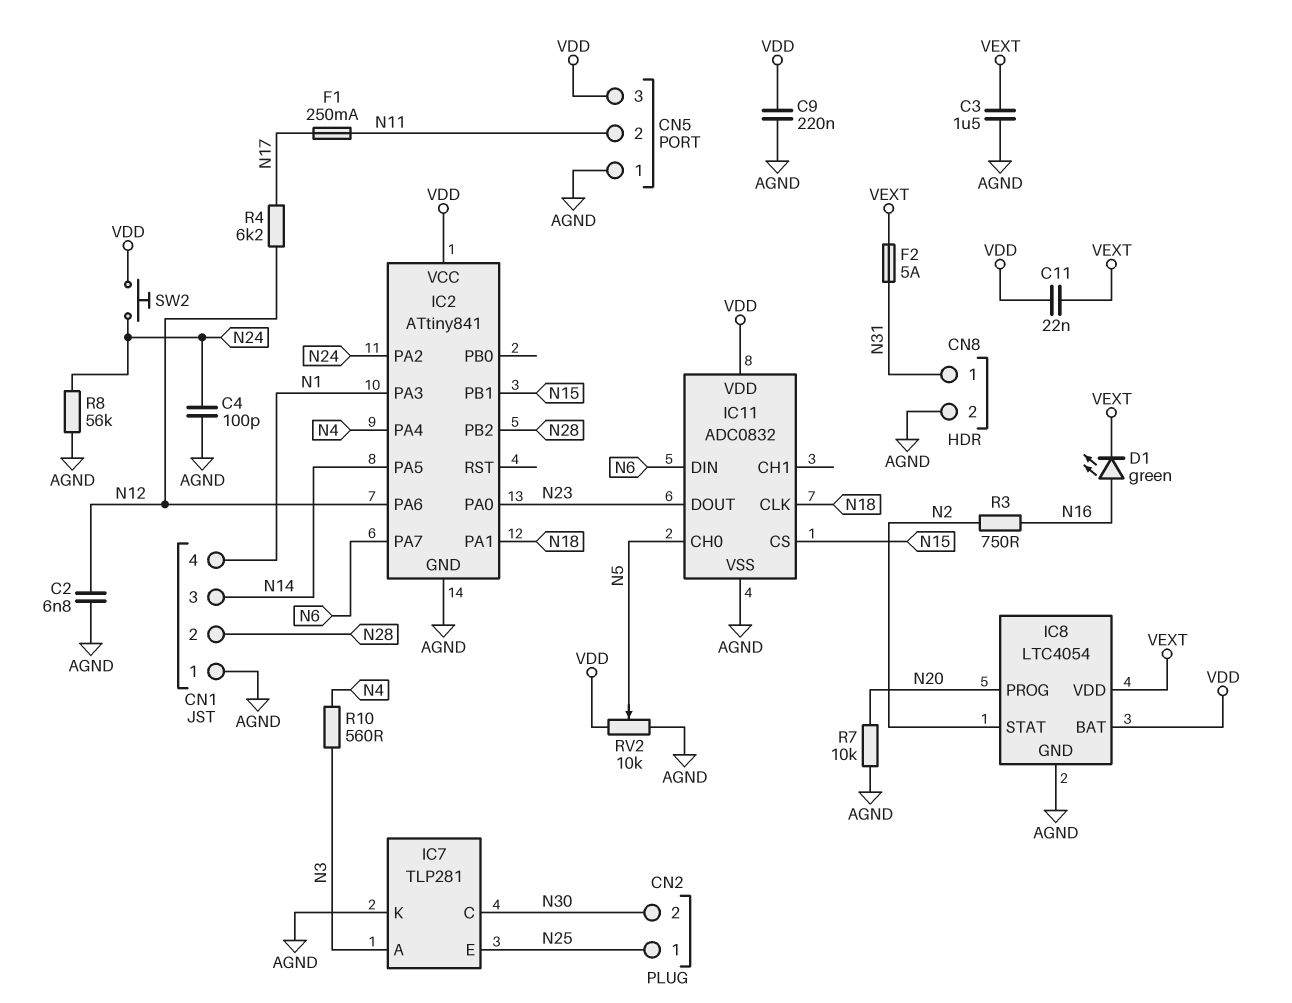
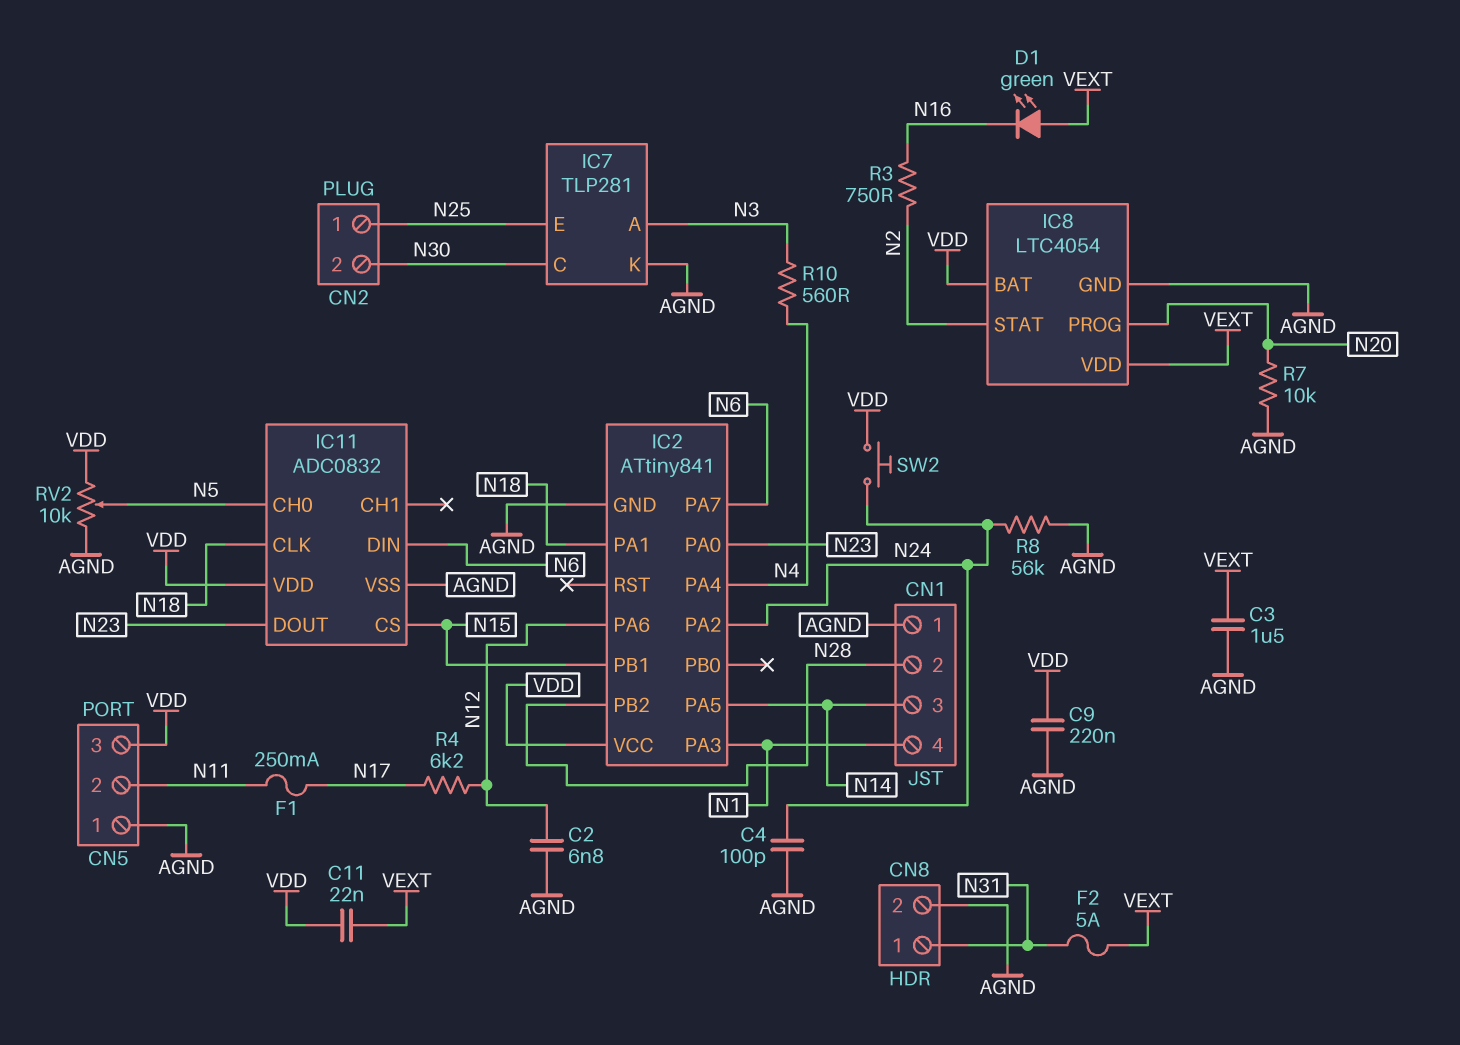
D1: LED green (A N16, K VEXT) -> LED green (A VEXT, K N16)

